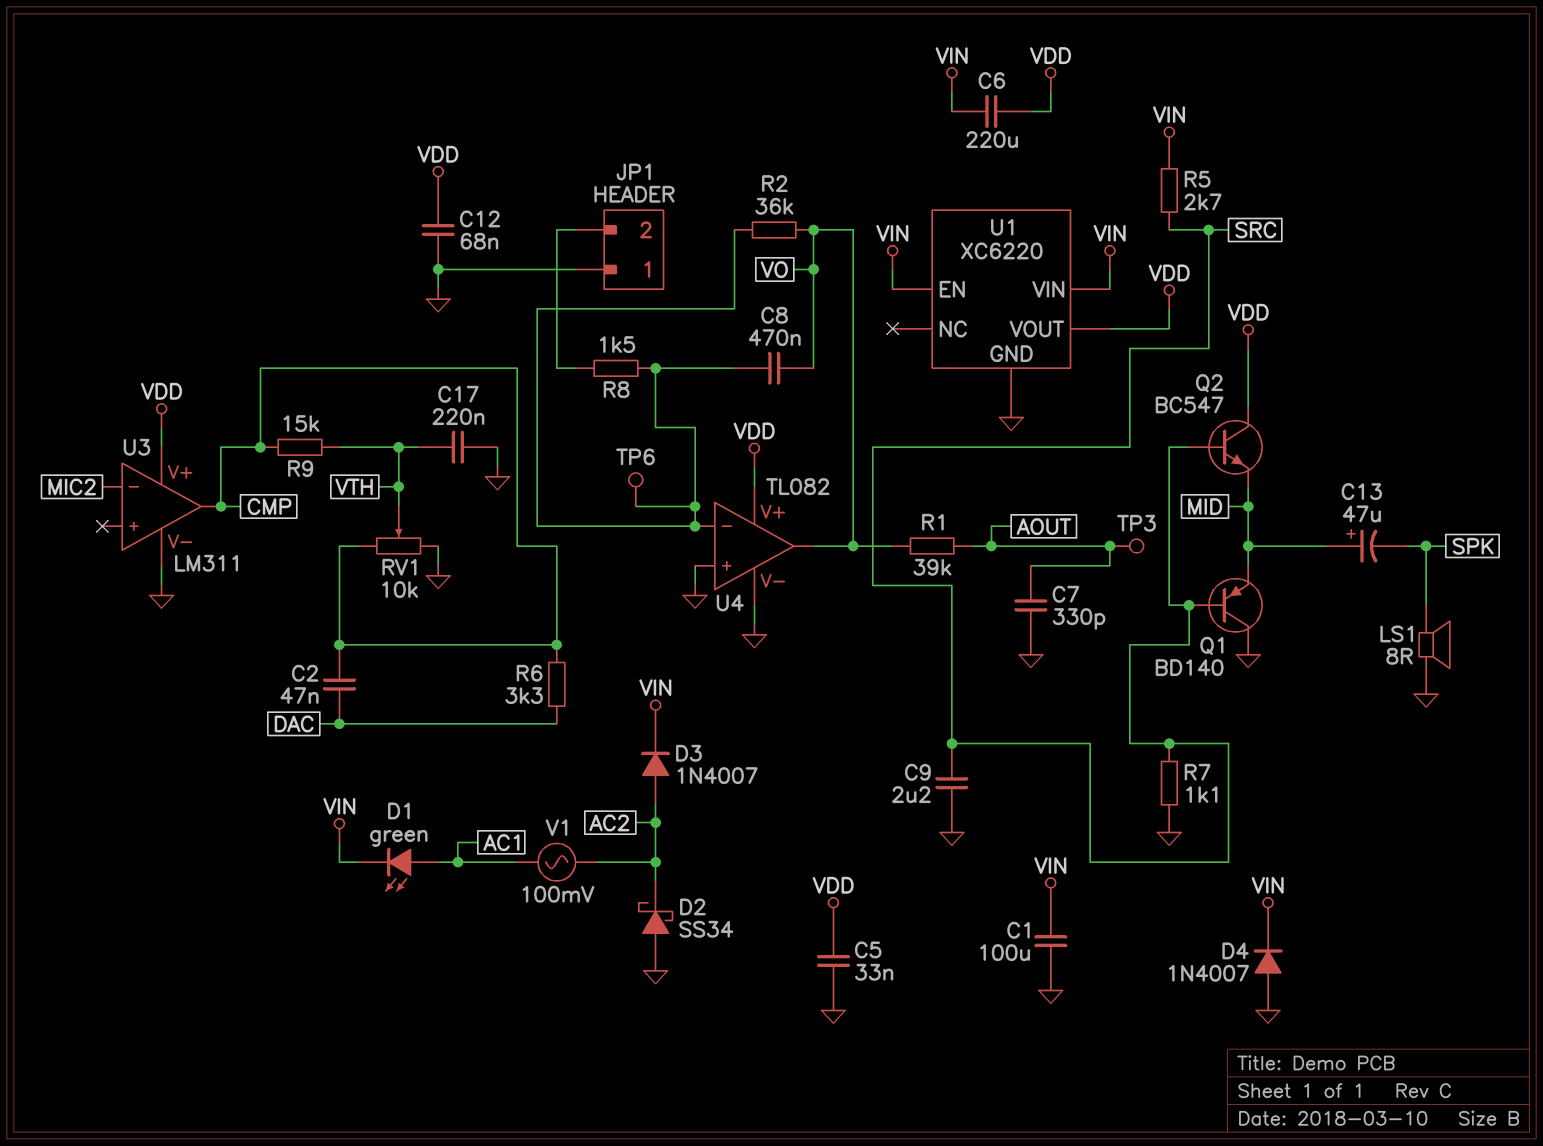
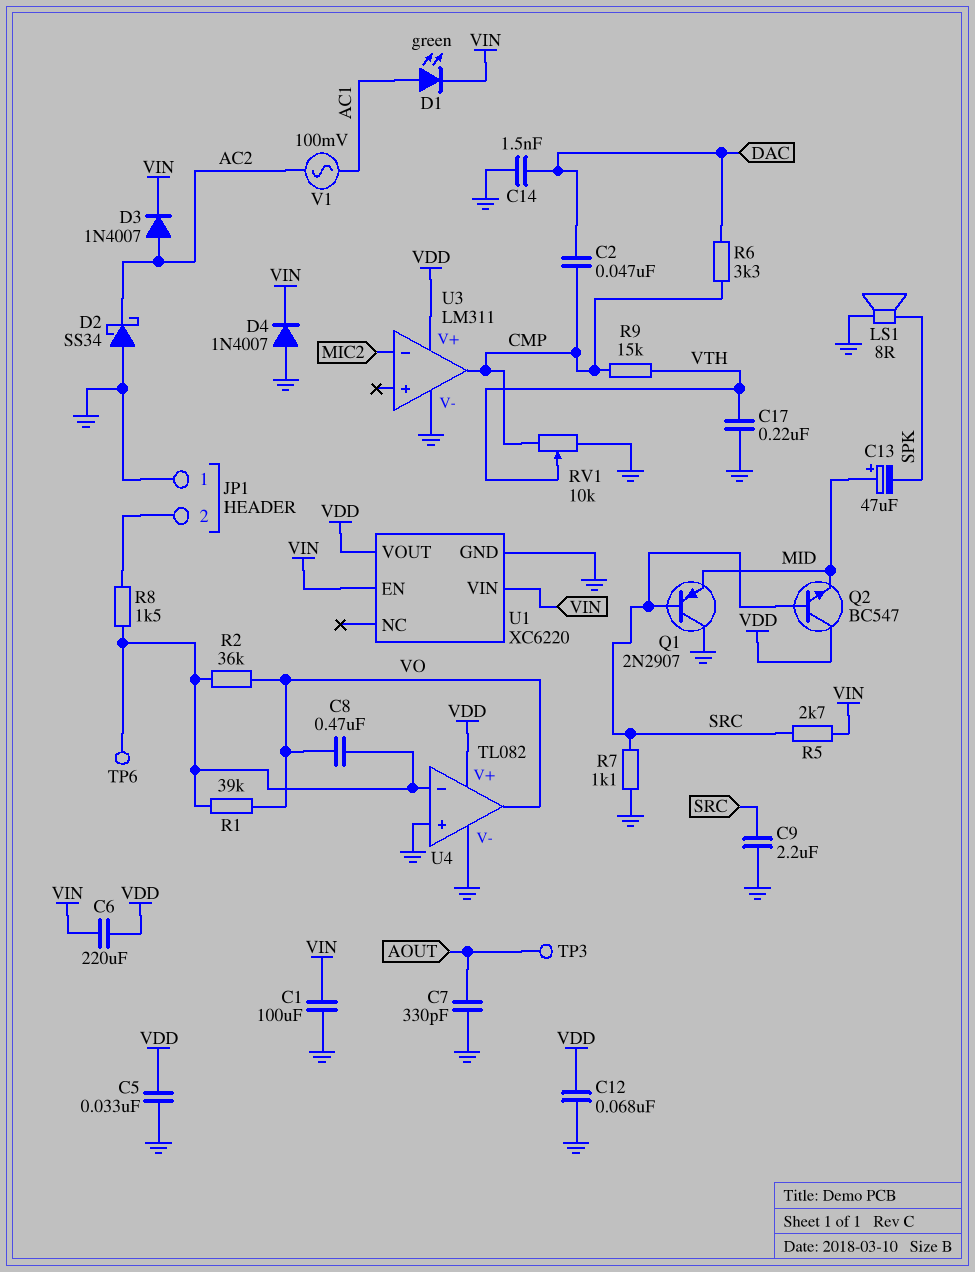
C14: none -> 1.5nF (DAC, GND)
Q1: PNP BD140 (B SRC, C GND, E MID) -> PNP 2N2907 (B SRC, C GND, E MID)
R1: 39k (AOUT, VO) -> 39k (U4/in-, VO)

